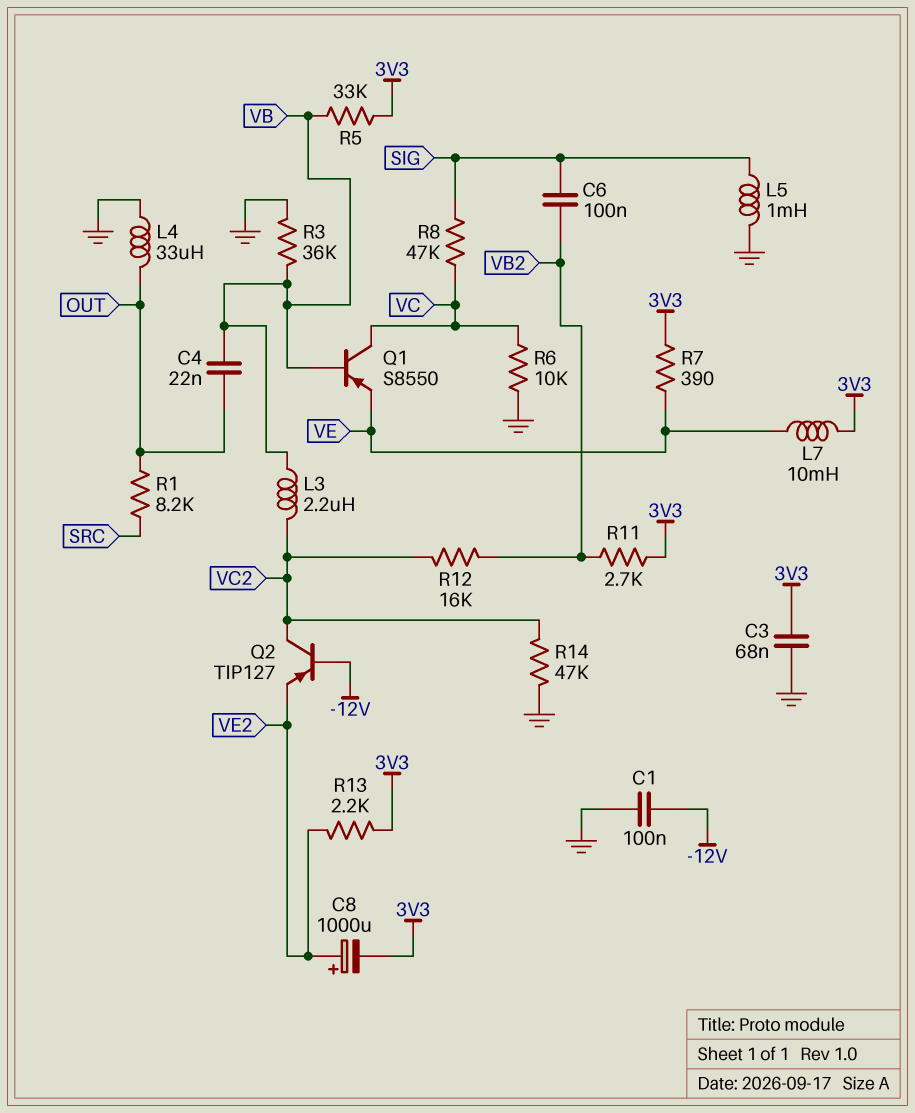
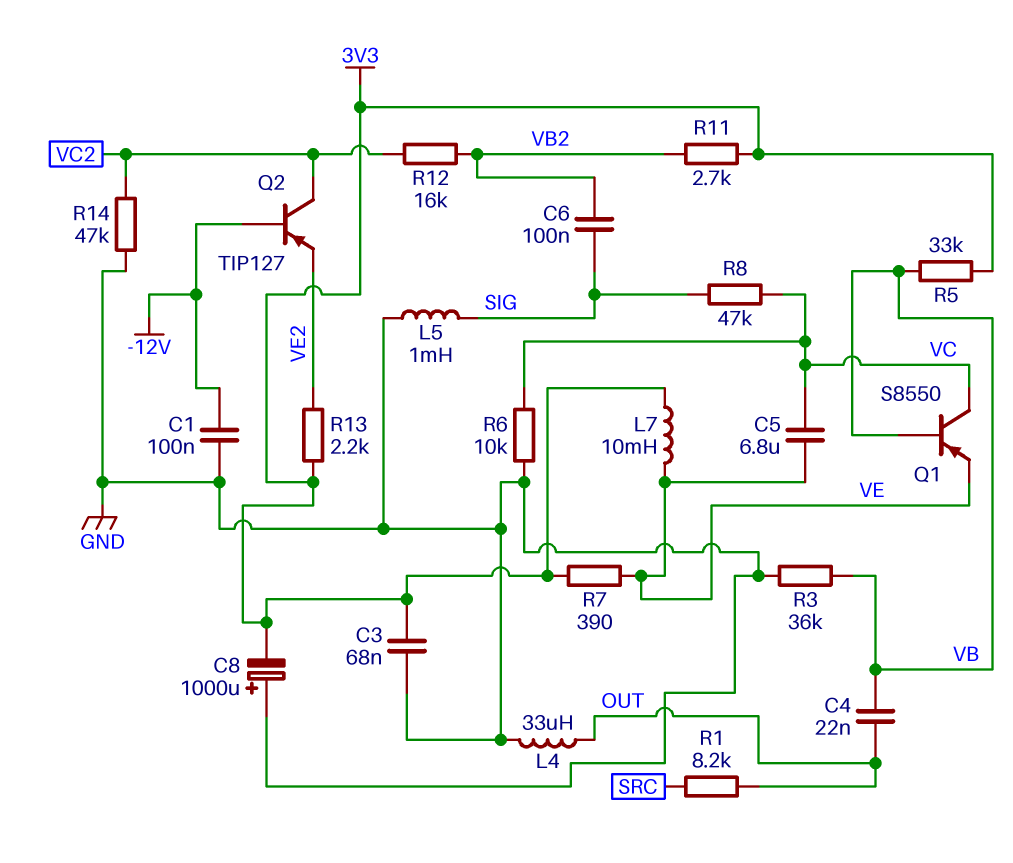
C5: none -> 6.8uF (VC, VE)
C8: 1000uF (plus VE2, minus 3V3) -> 1000uF (plus GND, minus 3V3)
L3: 2.2uH (VB, VC2) -> none

